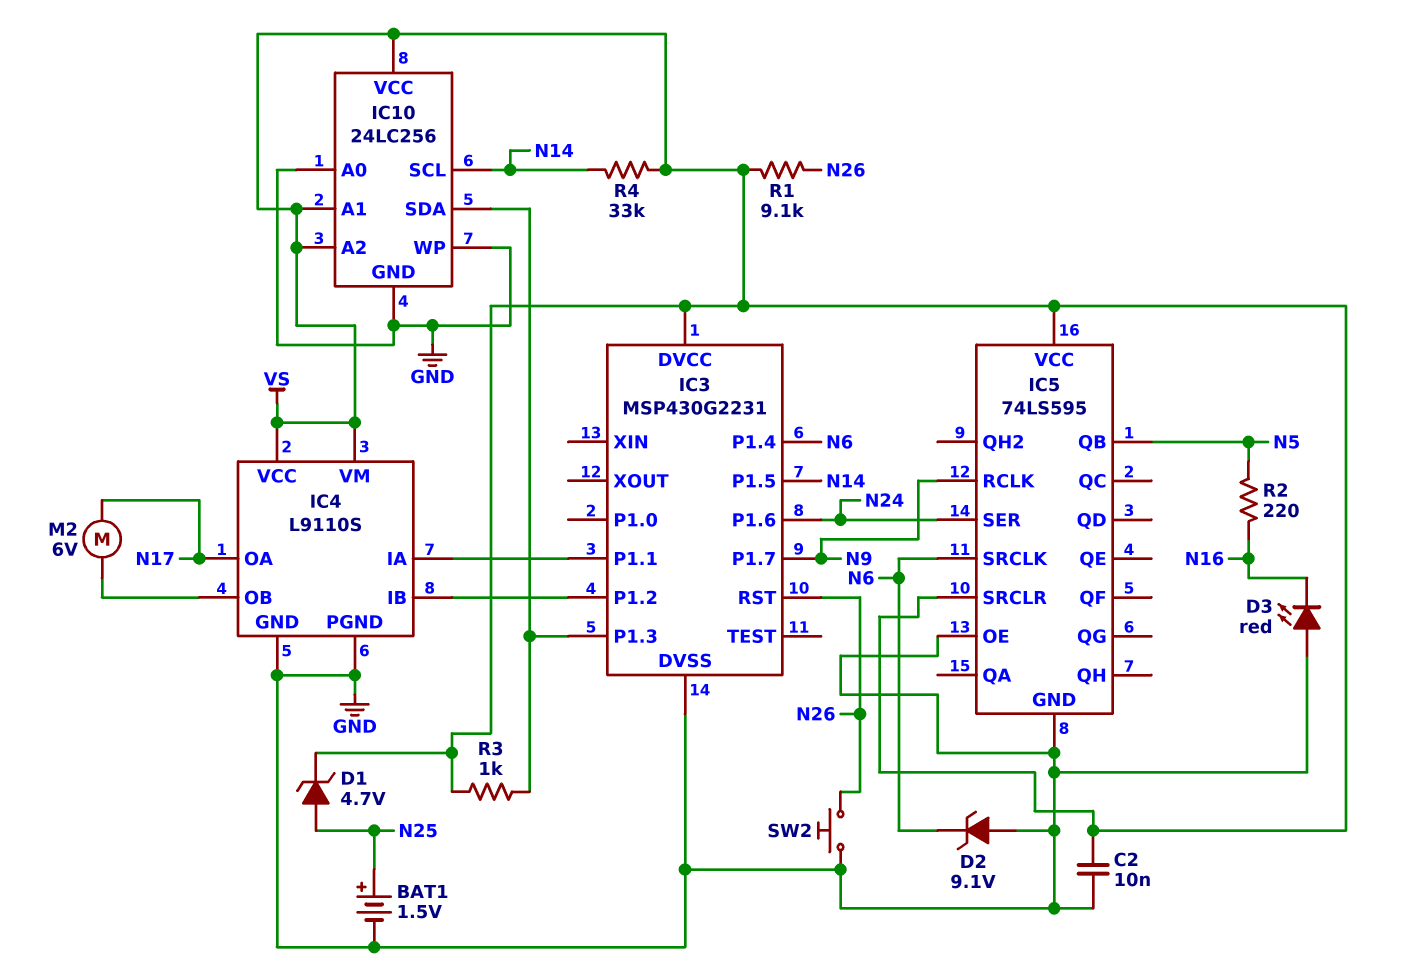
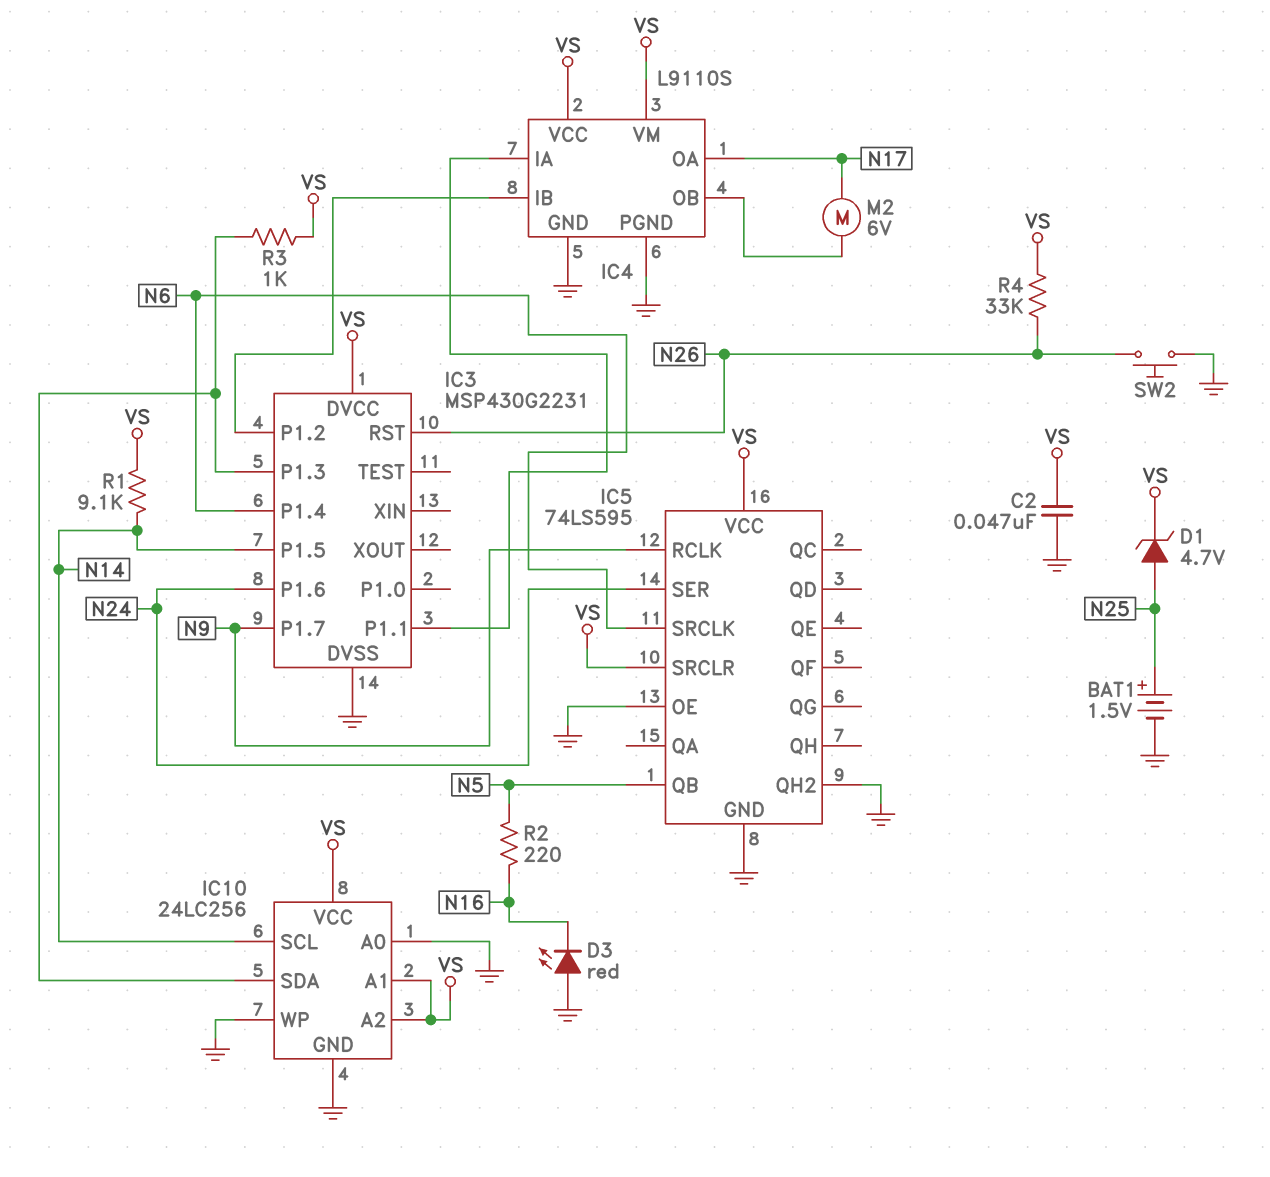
C2: 10nF (GND, VS) -> 47nF (GND, VS)
D2: zener 9.1V (A GND, K N6) -> none
IC5 pin QH2: none -> GND
R1: 9.1k (N26, VS) -> 9.1k (N14, VS)
R4: 33k (N14, VS) -> 33k (N26, VS)

